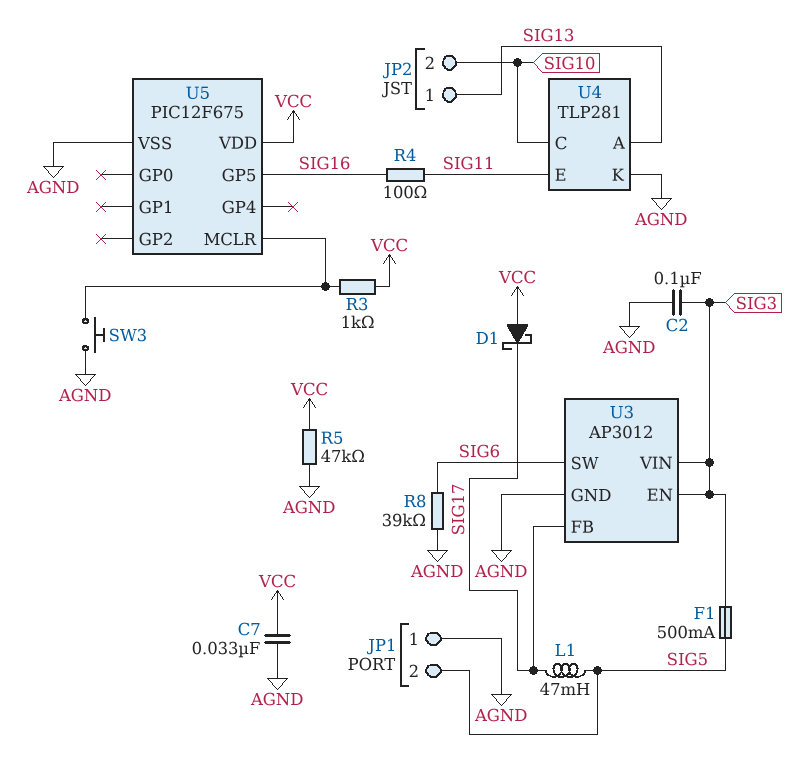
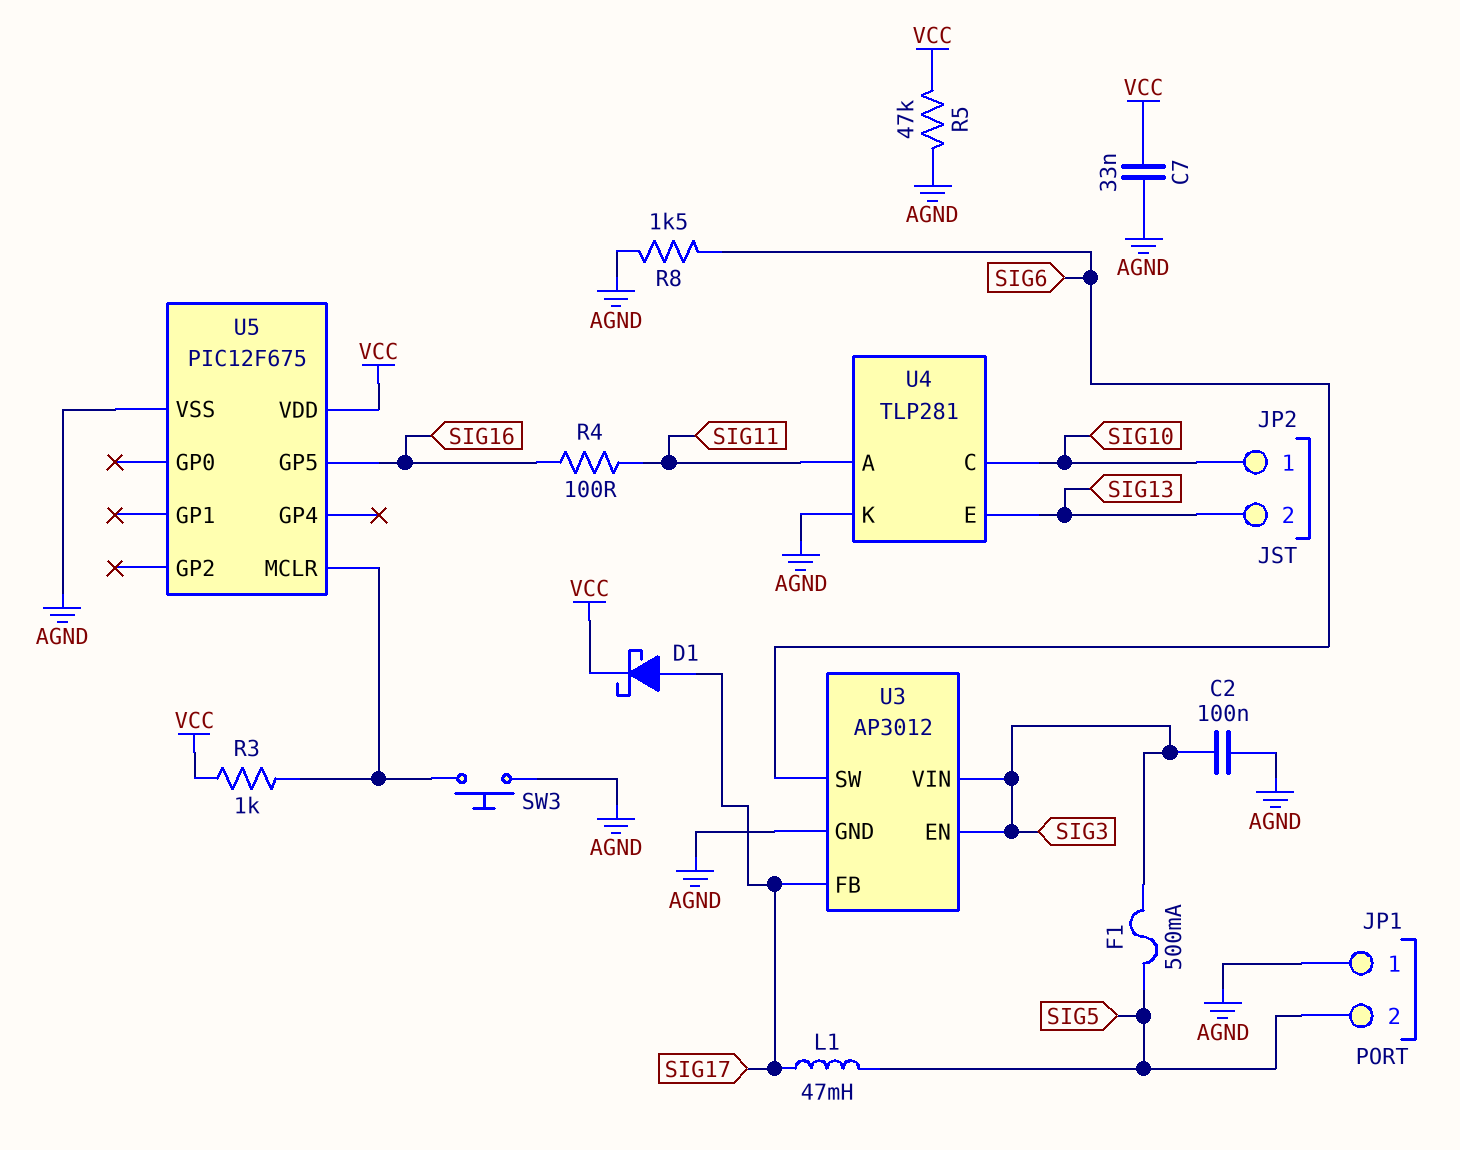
D1: schottky (A VCC, K SIG17) -> schottky (A SIG17, K VCC)
JP2 pin 1: SIG13 -> SIG10
JP2 pin 2: SIG10 -> SIG13
R8: 39k (AGND, SIG6) -> 1.5k (AGND, SIG6)
U4 pin A: SIG13 -> SIG11
U4 pin E: SIG11 -> SIG13

